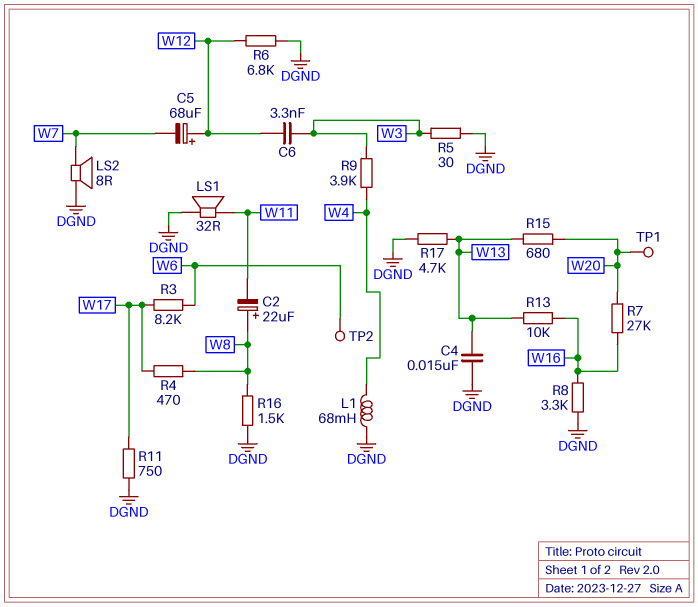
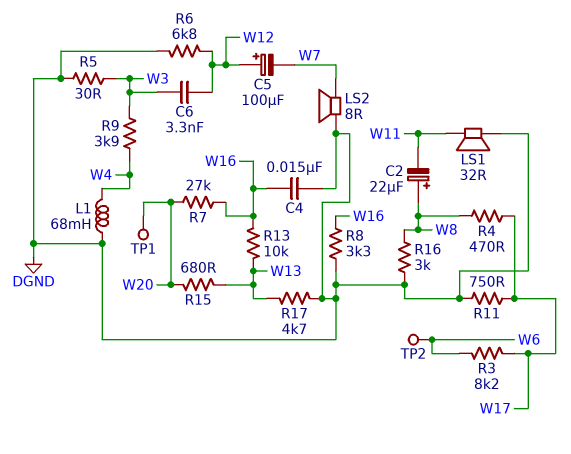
C4: 15nF (DGND, W13) -> 15nF (DGND, W16)
C5: 68uF (plus W12, minus W7) -> 100uF (plus W12, minus W7)
R16: 1.5k (DGND, W8) -> 3k (DGND, W8)

